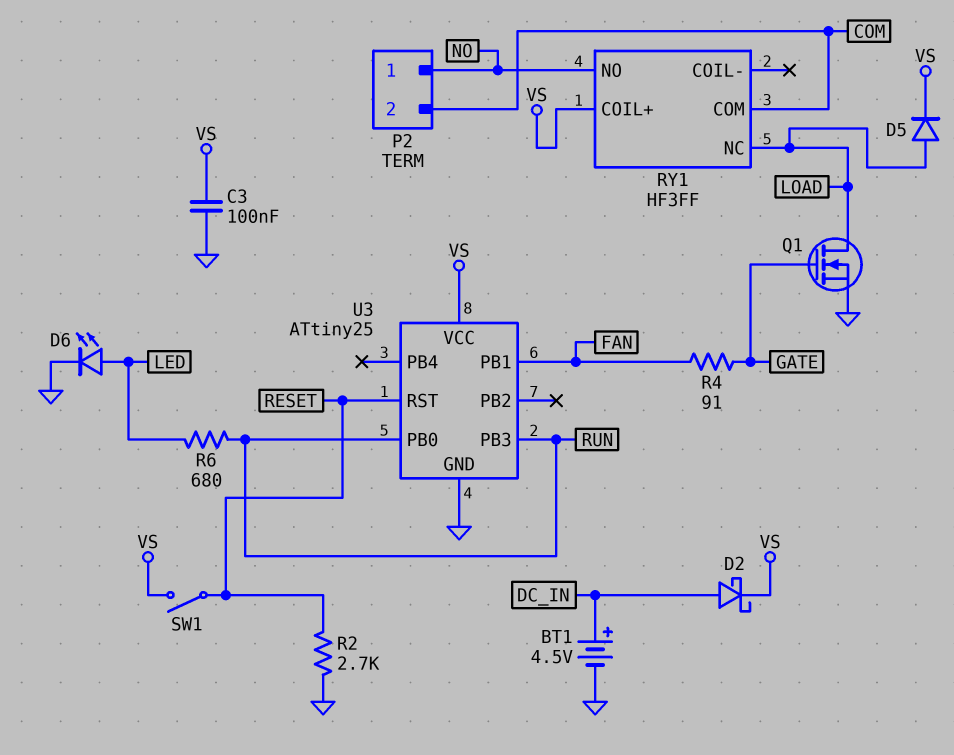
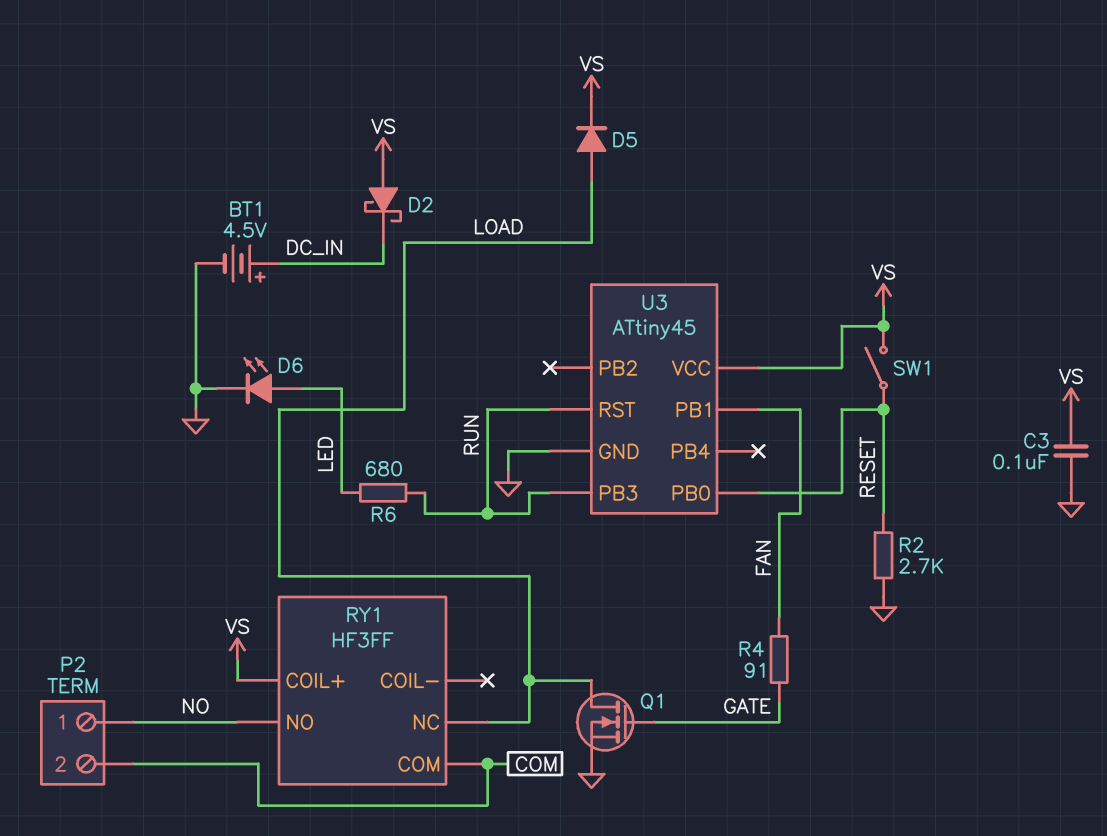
D2: schottky (A DC_IN, K VS) -> schottky (A VS, K DC_IN)
U3: ATtiny25 -> ATtiny45
U3 pin PB0: RUN -> RESET
U3 pin RST: RESET -> RUN

